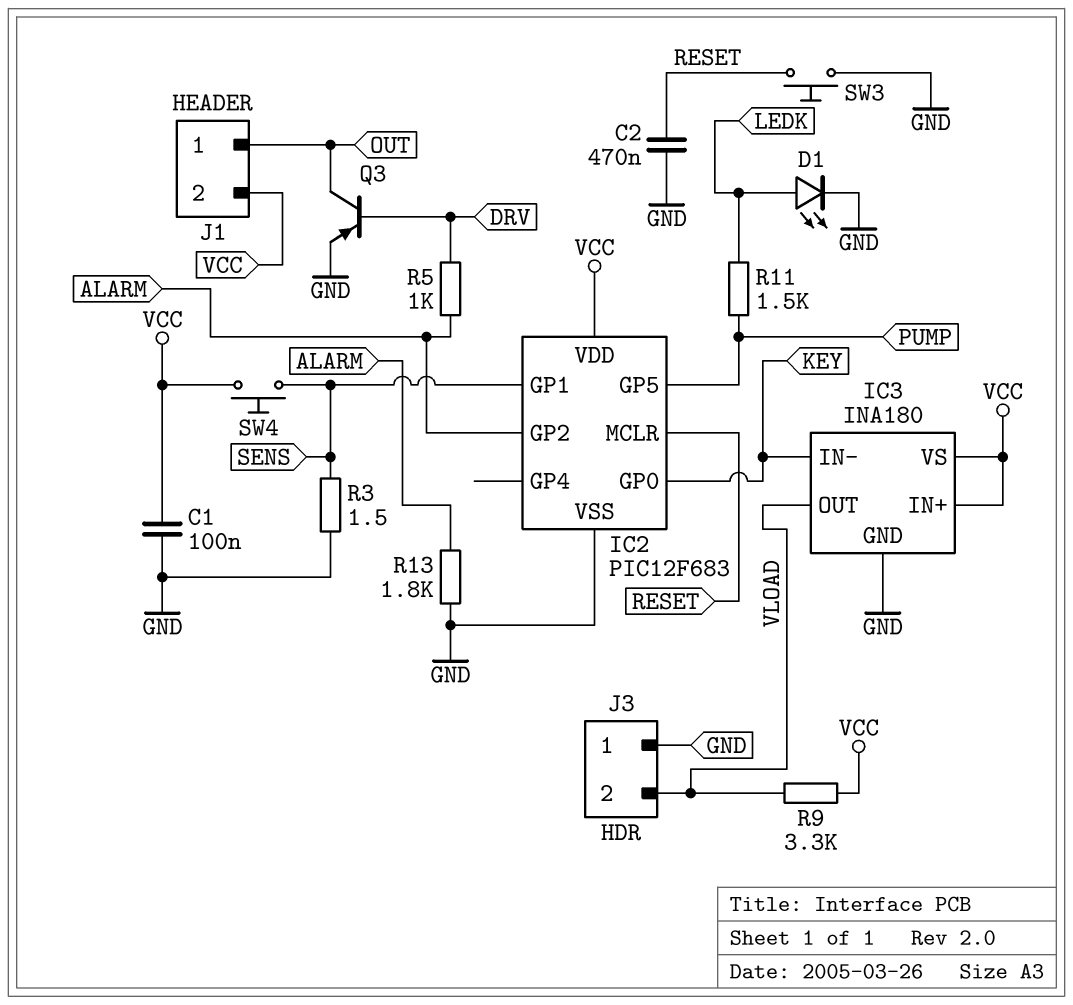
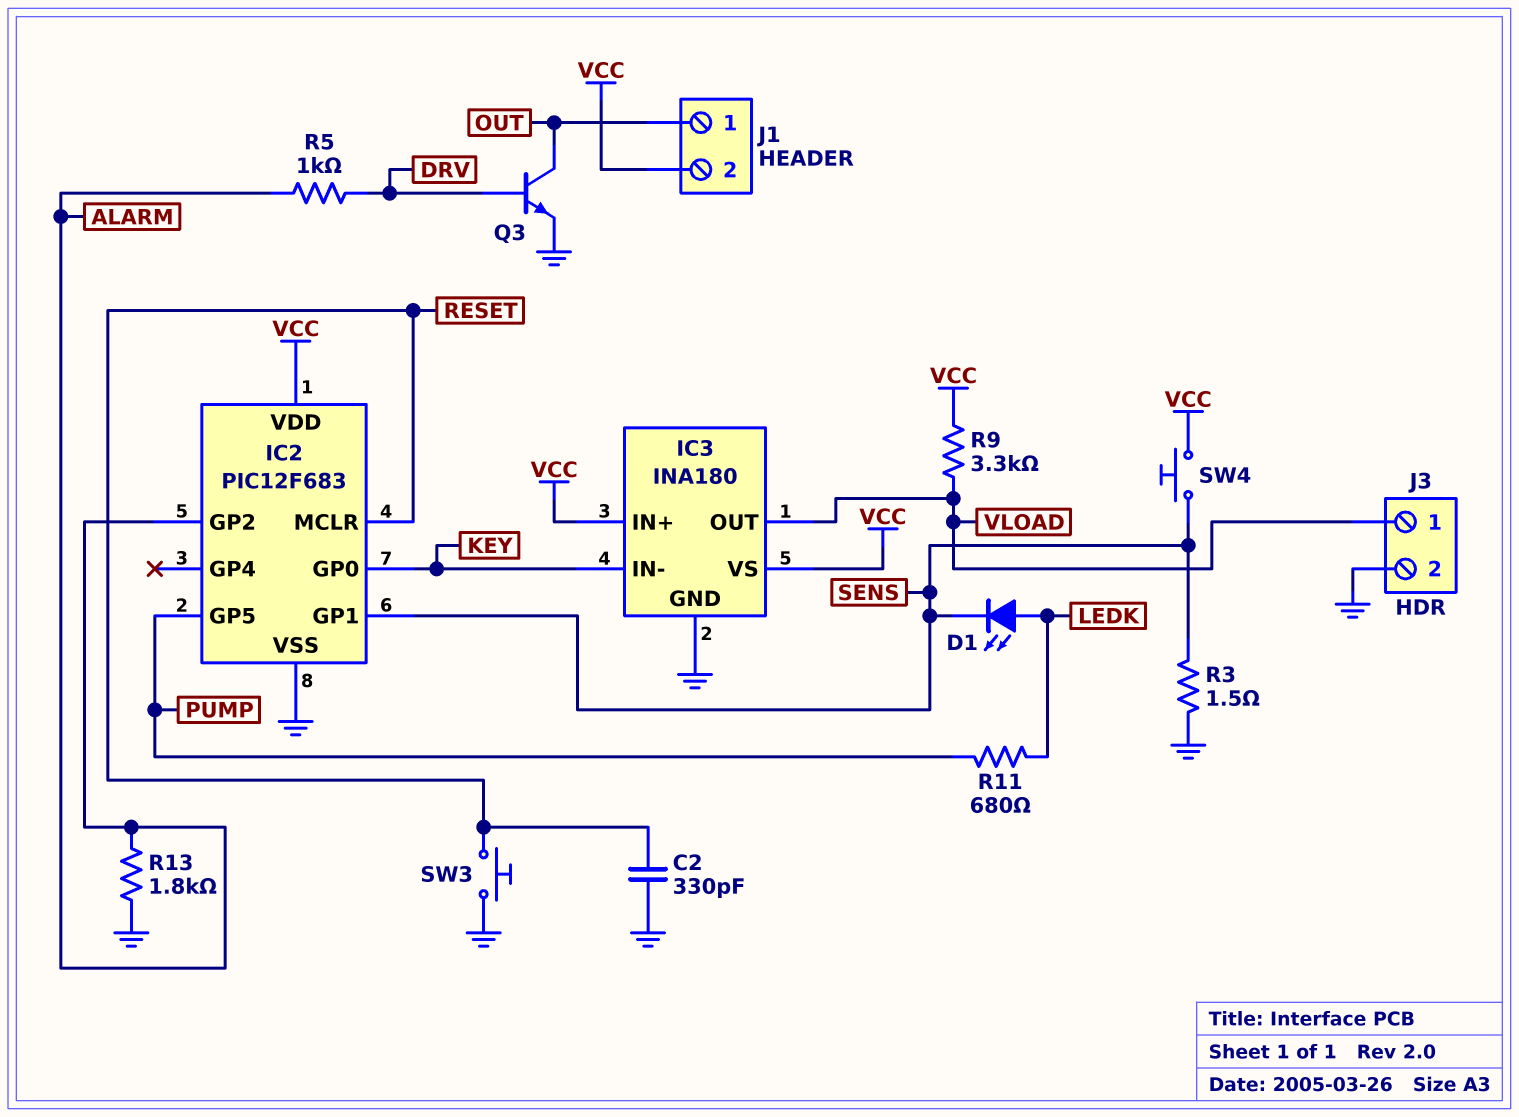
C1: 100nF (GND, VCC) -> none
C2: 470nF (GND, RESET) -> 330pF (GND, RESET)
D1: LED (A LEDK, K GND) -> LED (A LEDK, K SENS)
J3 pin 1: GND -> VLOAD
J3 pin 2: VLOAD -> GND
Q3: PNP (B DRV, C OUT, E GND) -> NPN (B DRV, C OUT, E GND)
R11: 1.5k (LEDK, PUMP) -> 680 (LEDK, PUMP)

